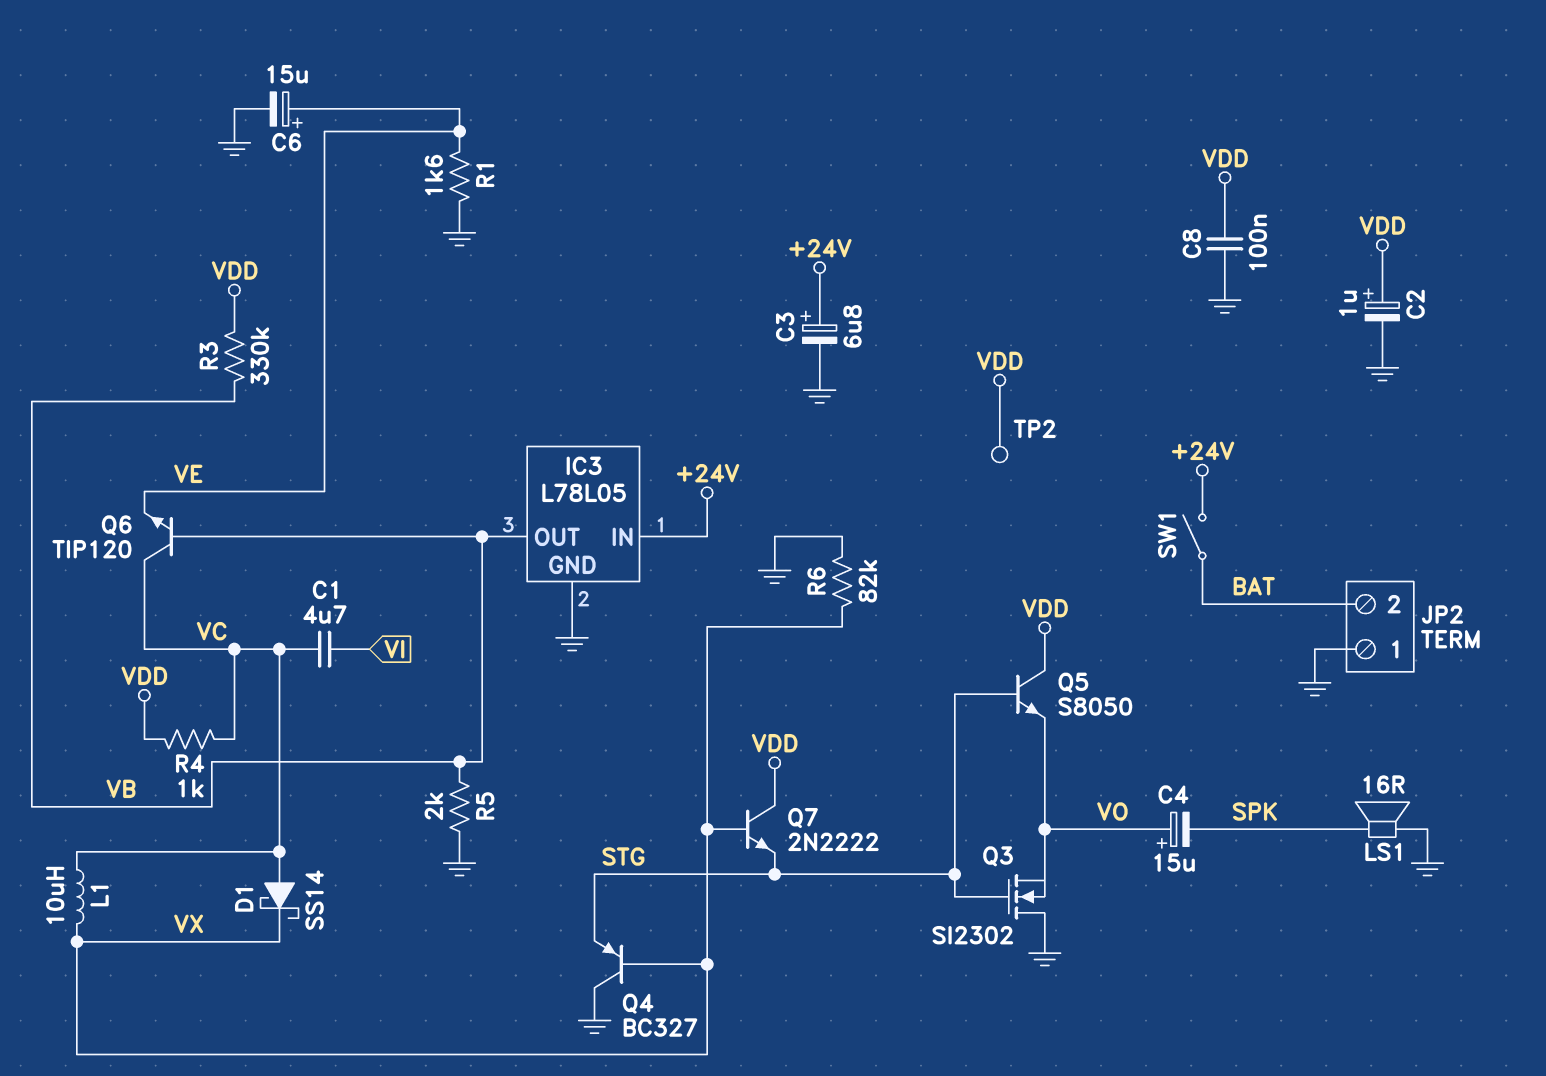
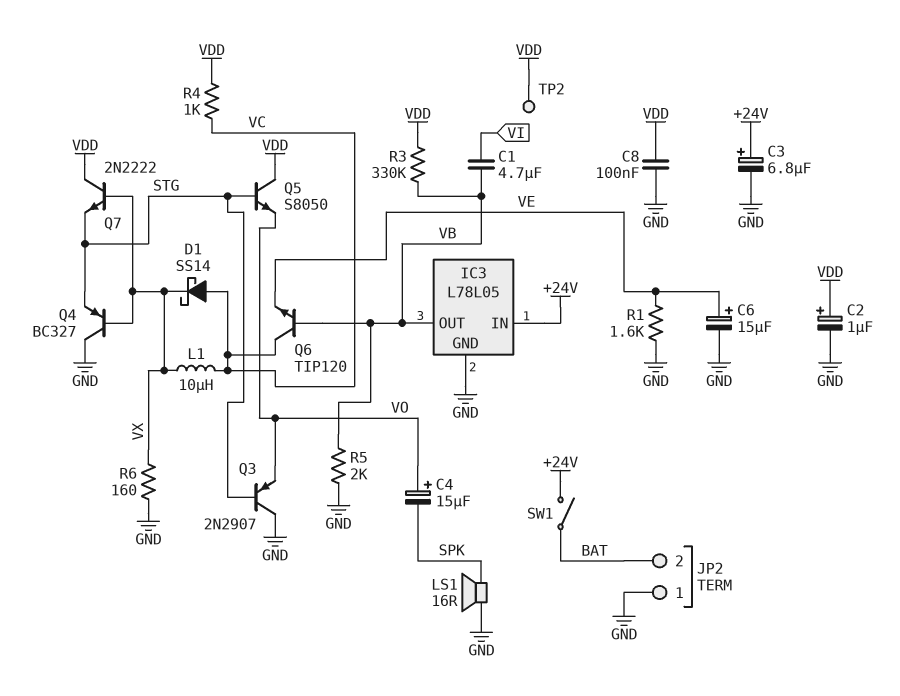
C1: 4.7uF (VC, VI) -> 4.7uF (VB, VI)
Q3: NMOS SI2302 (G STG, D GND, S VO) -> PNP 2N2907 (B STG, C GND, E VO)
R6: 82k (GND, VX) -> 160 (GND, VX)

